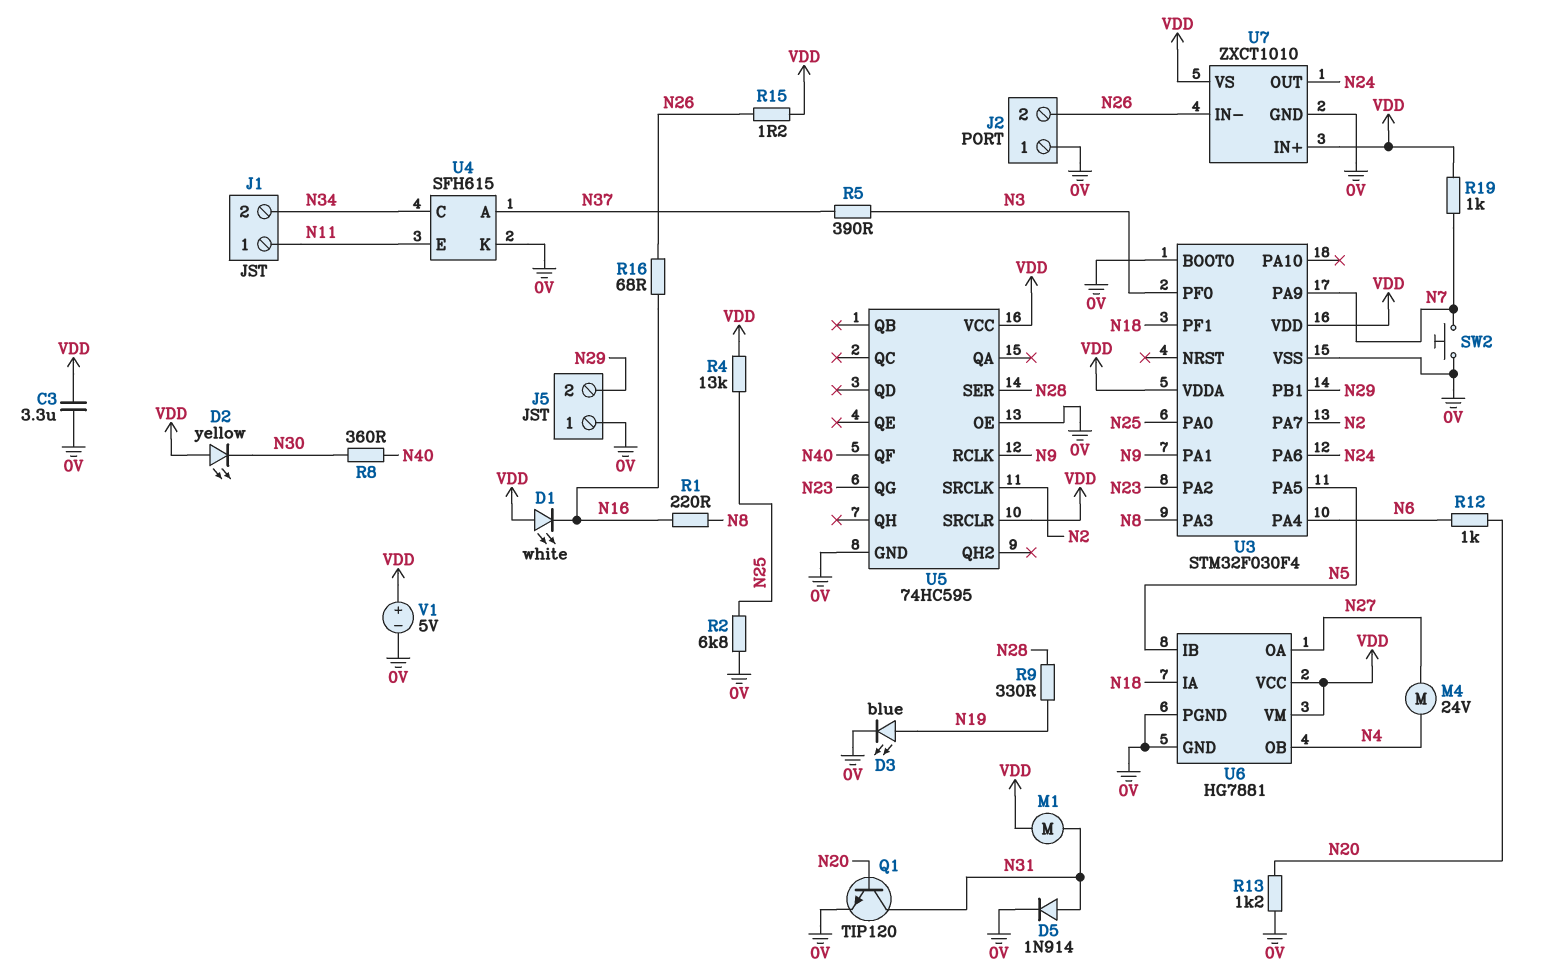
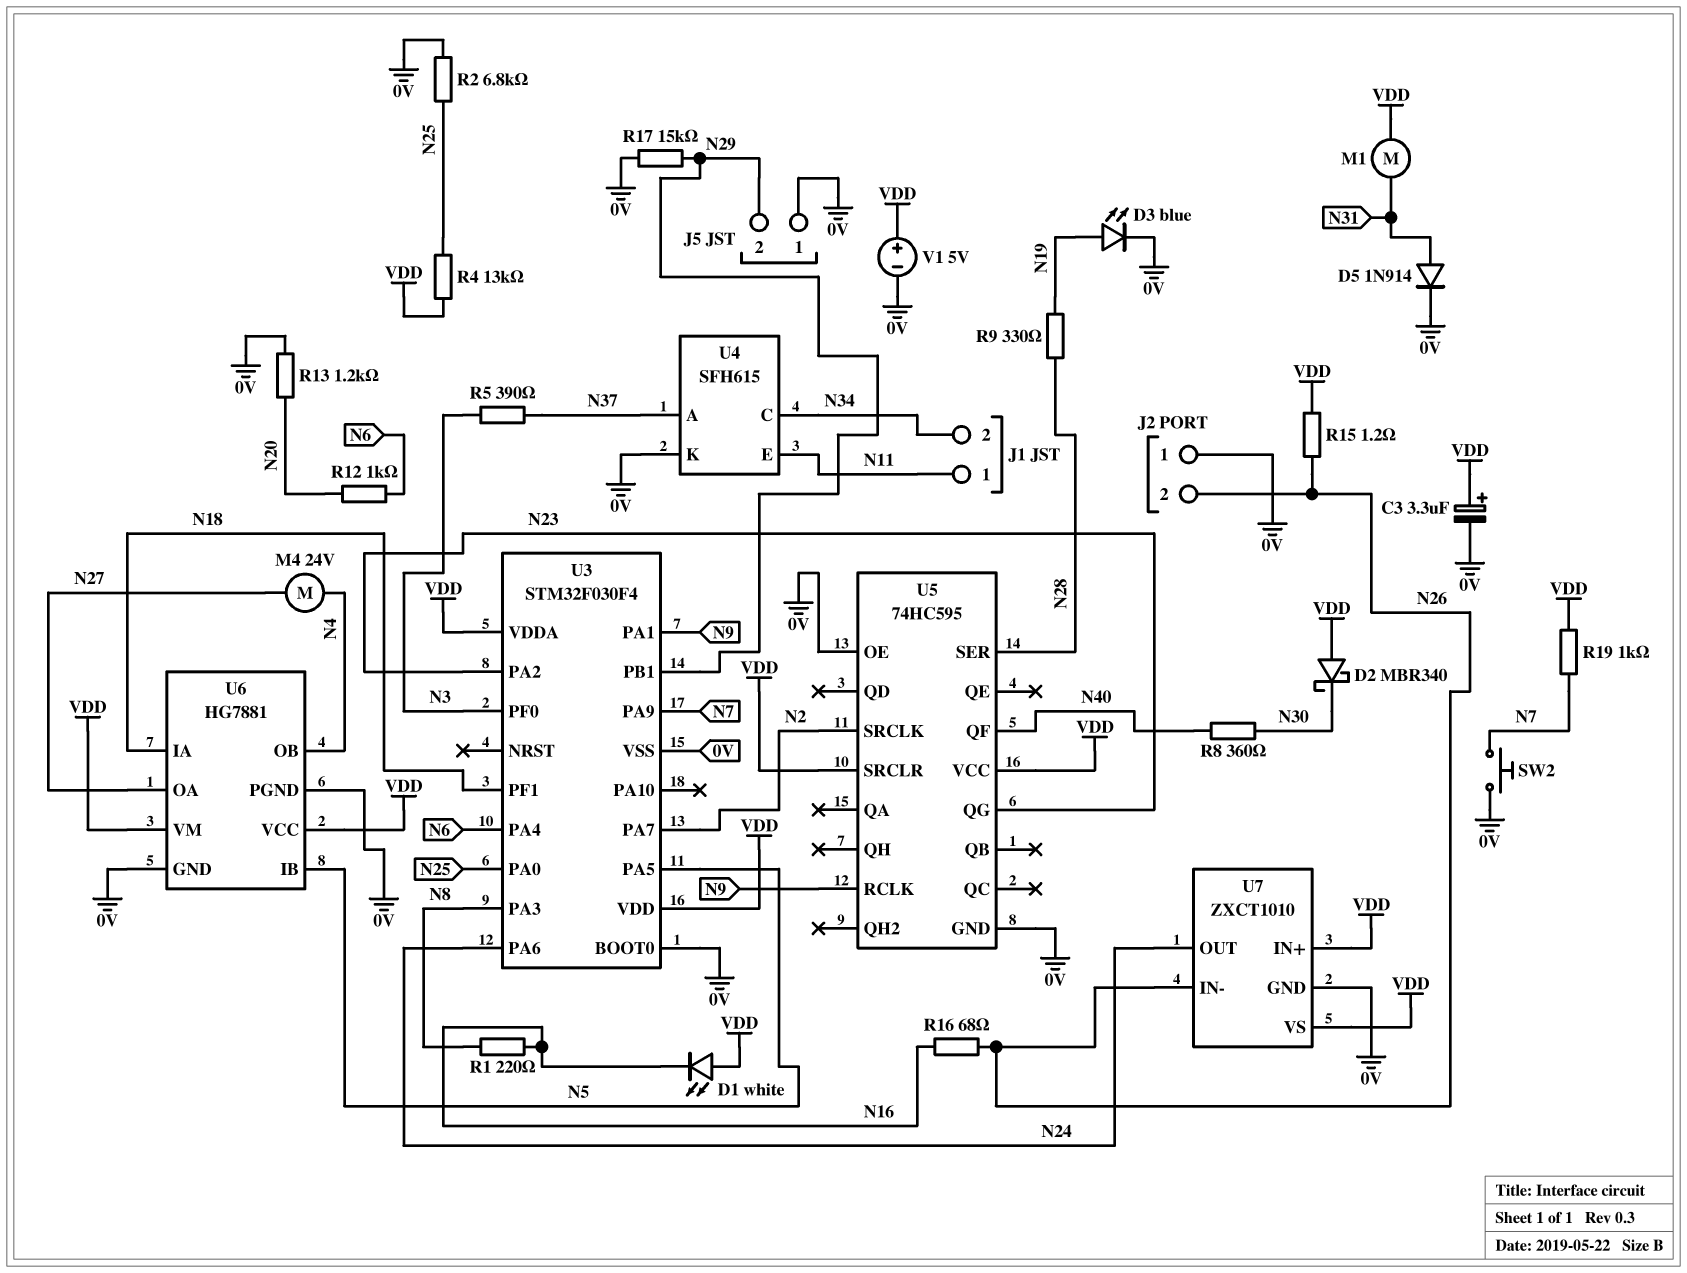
C3: 3.3uF (0V, VDD) -> 3.3uF (plus VDD, minus 0V)
D2: LED yellow (A VDD, K N30) -> schottky MBR340 (A VDD, K N30)
Q1: NPN TIP120 (B N20, C N31, E 0V) -> none
R17: none -> 15k (0V, N29)

